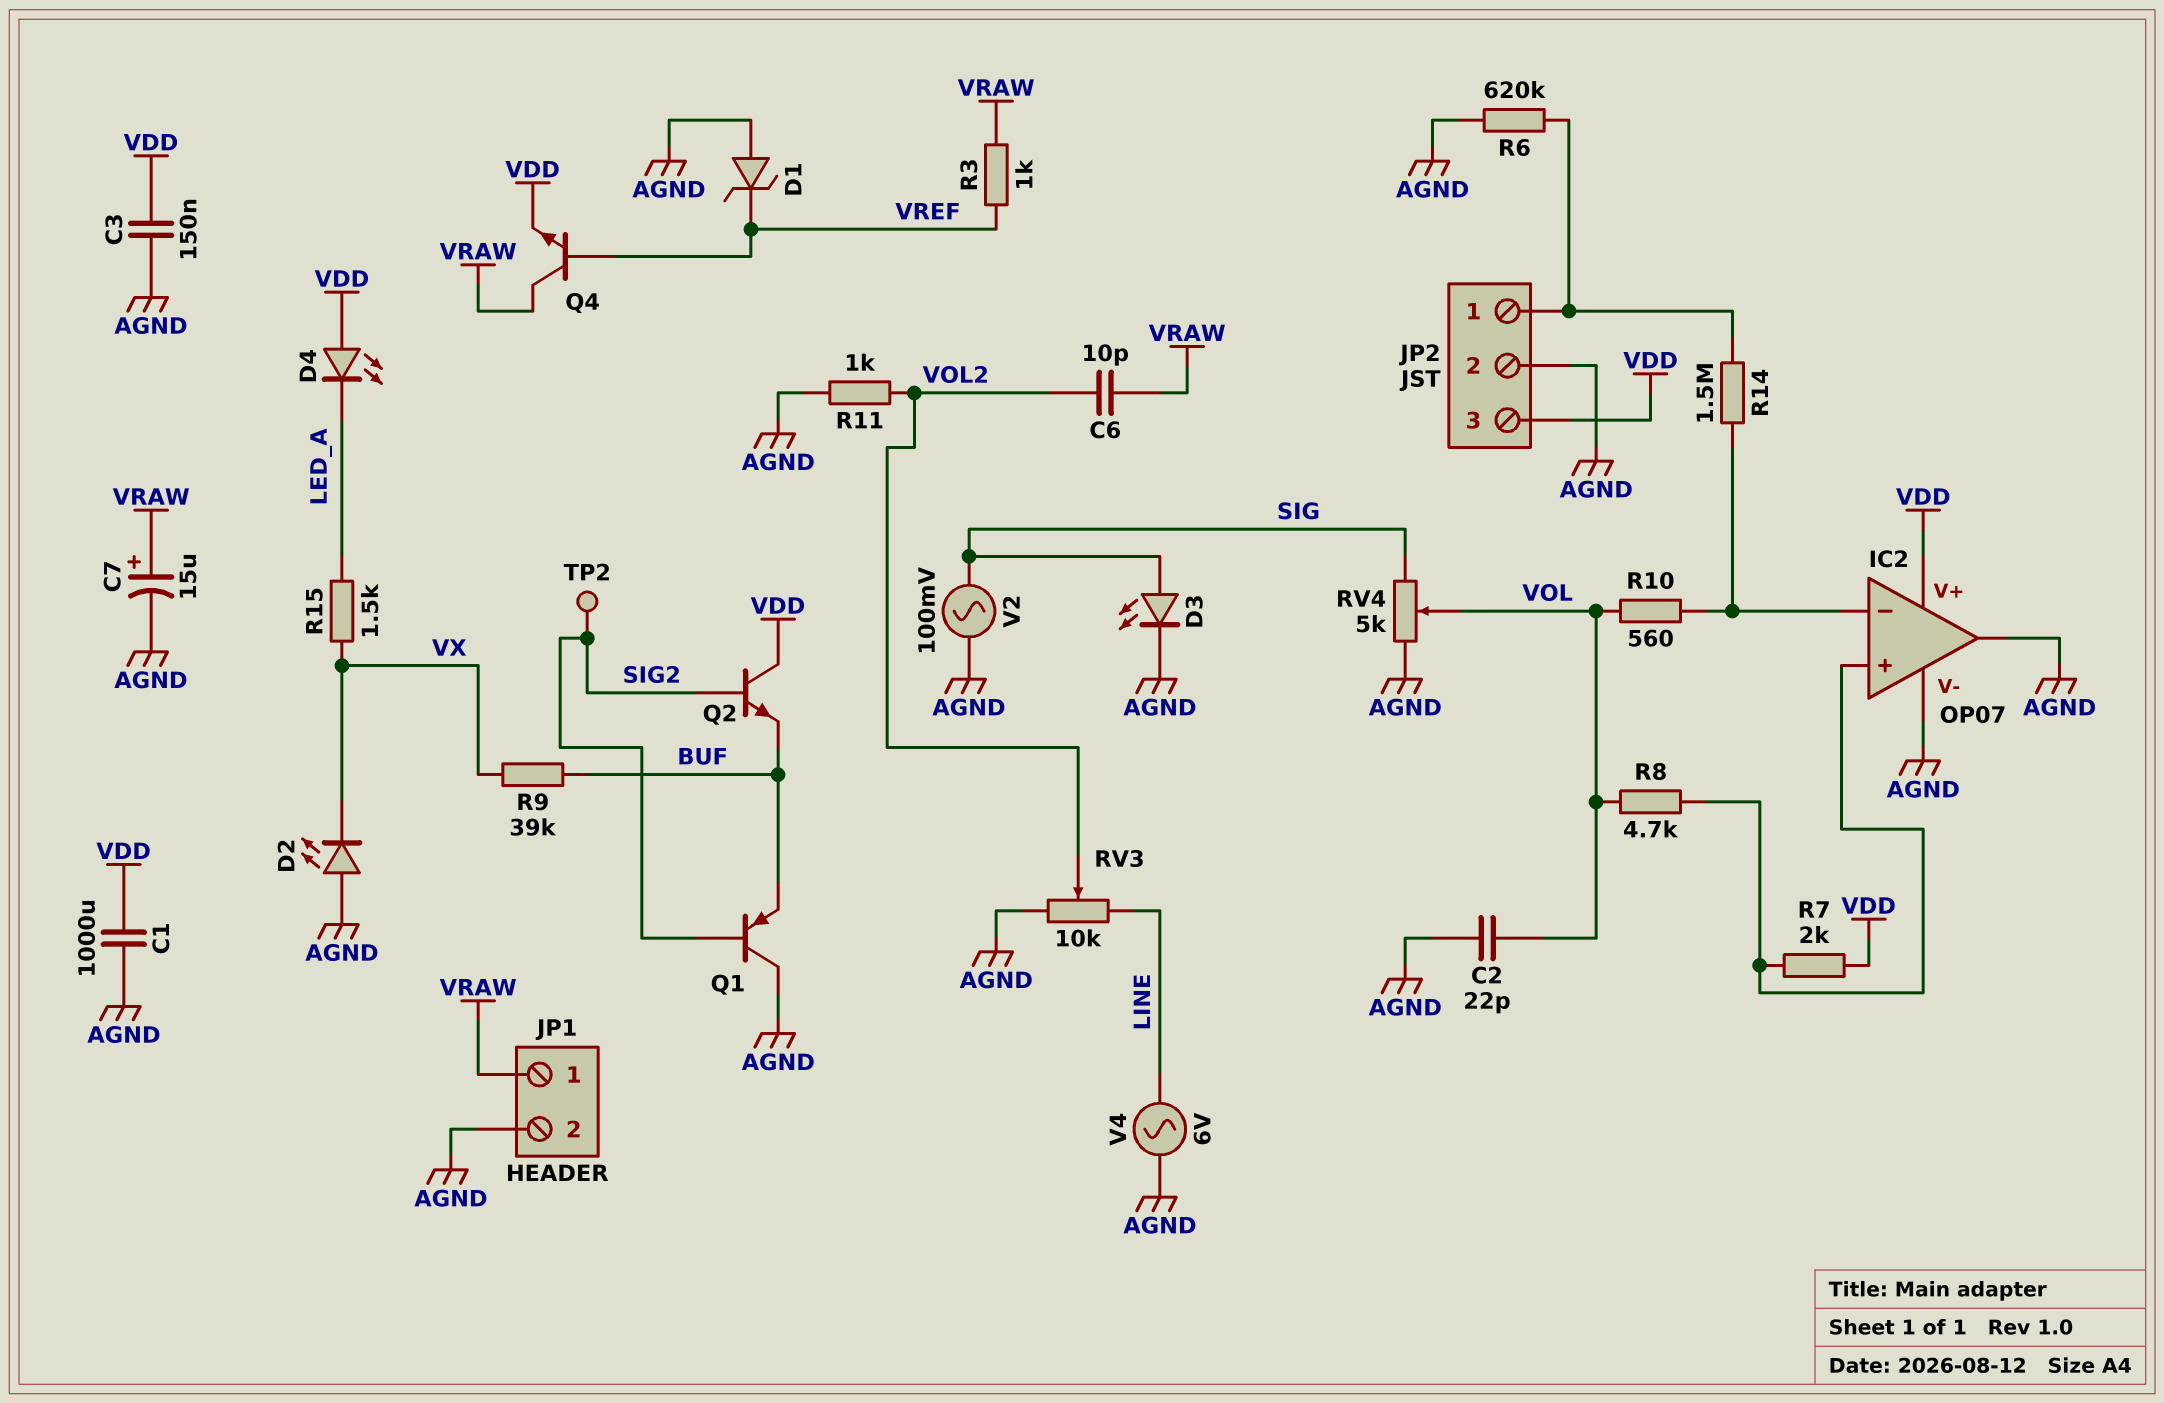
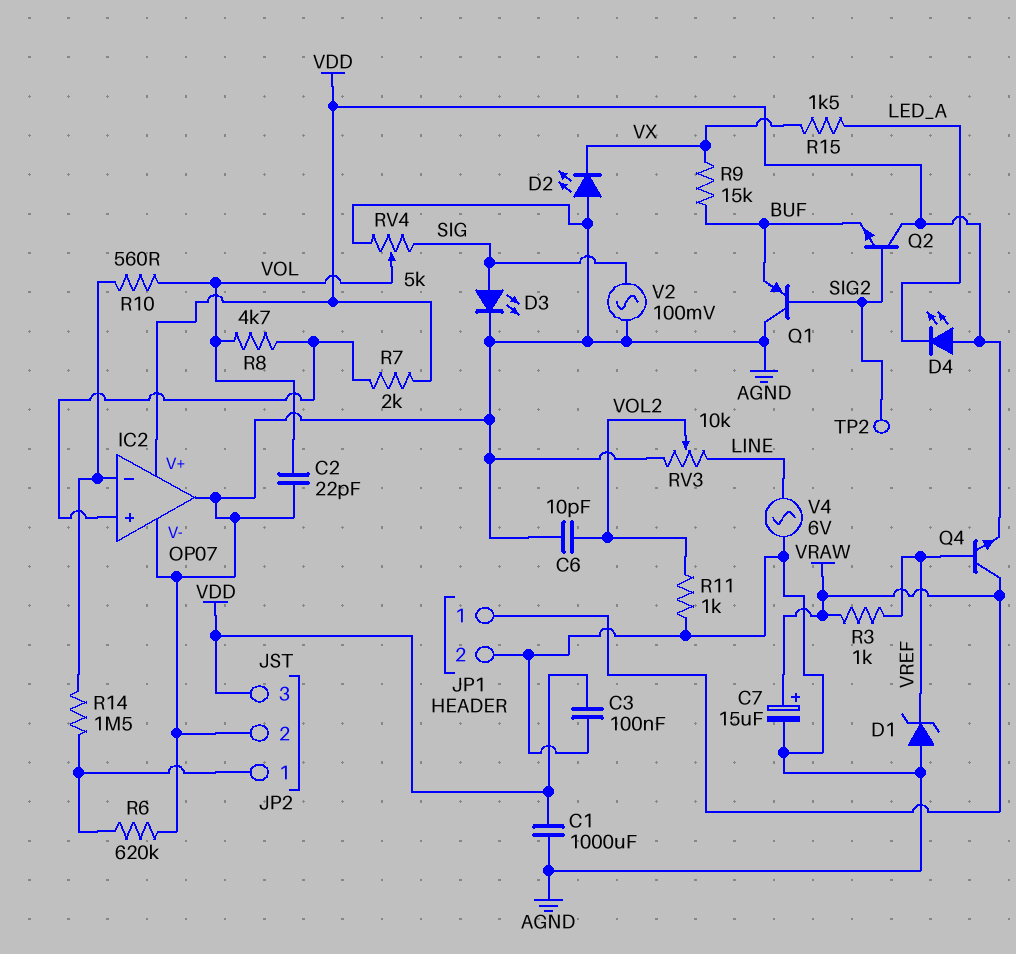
C3: 150nF (AGND, VDD) -> 100nF (AGND, VDD)
C6: 10pF (VOL2, VRAW) -> 10pF (AGND, VOL2)
R9: 39k (BUF, VX) -> 15k (BUF, VX)

